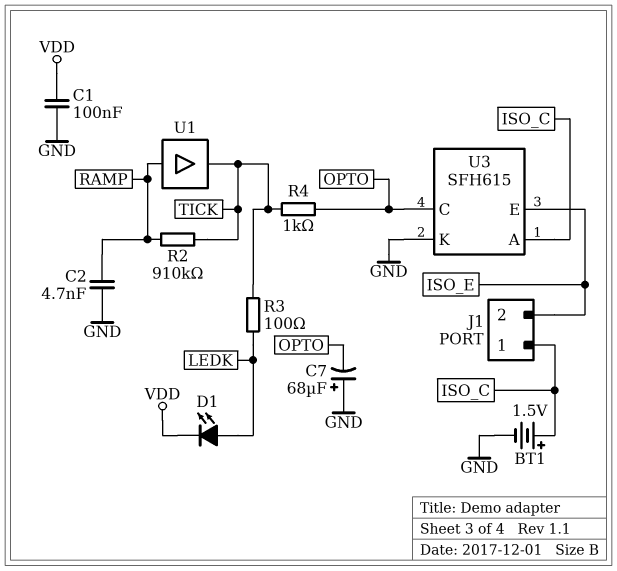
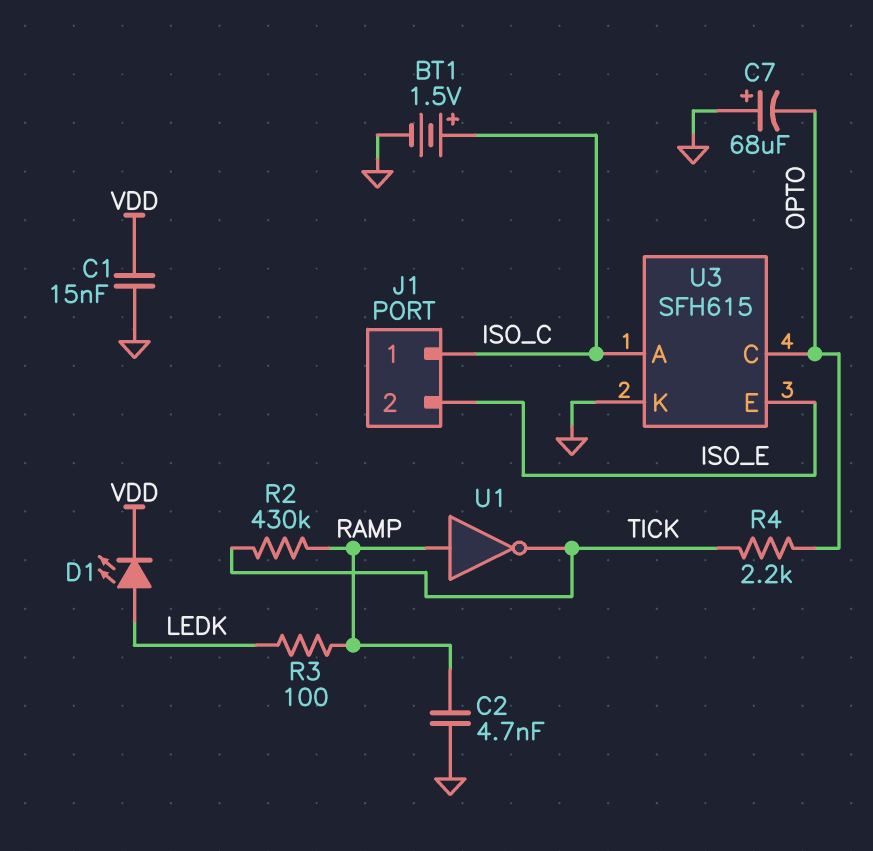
C1: 100nF (GND, VDD) -> 15nF (GND, VDD)
R2: 910k (RAMP, TICK) -> 430k (RAMP, TICK)
R3: 100 (LEDK, TICK) -> 100 (LEDK, RAMP)
R4: 1k (OPTO, TICK) -> 2.2k (OPTO, TICK)
U1: buffer (in RAMP, out TICK) -> NOT (in RAMP, out TICK)

